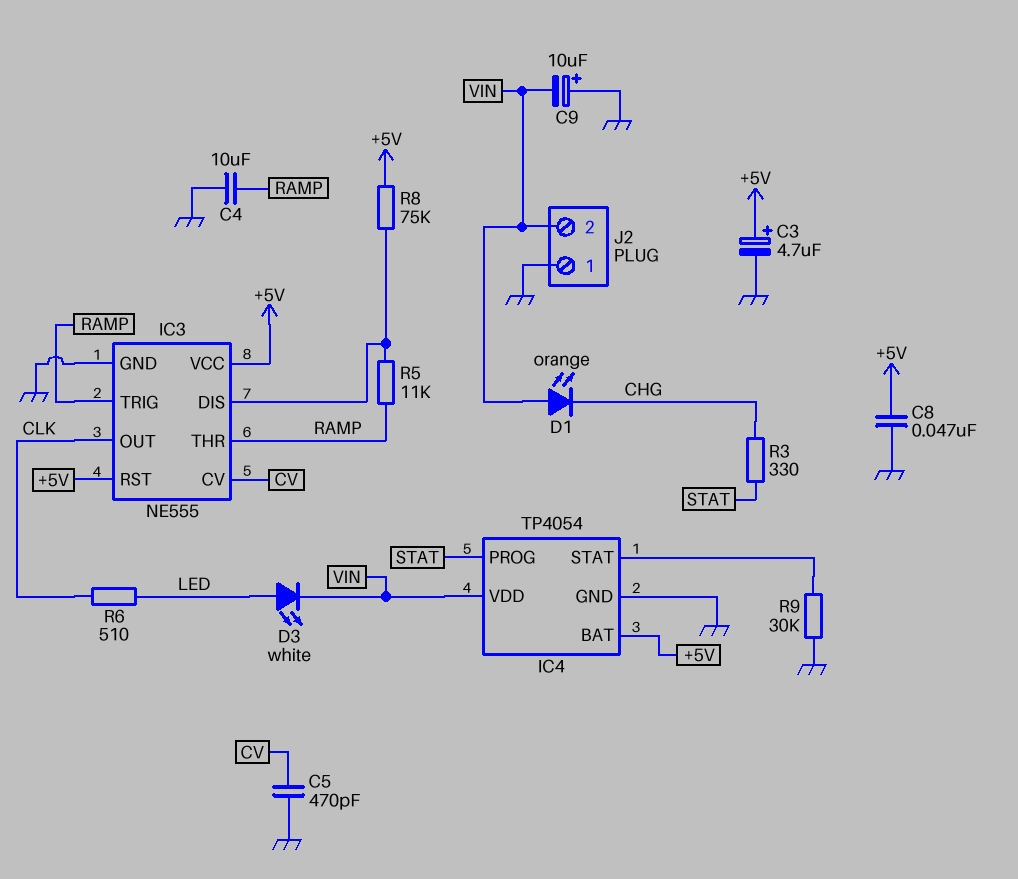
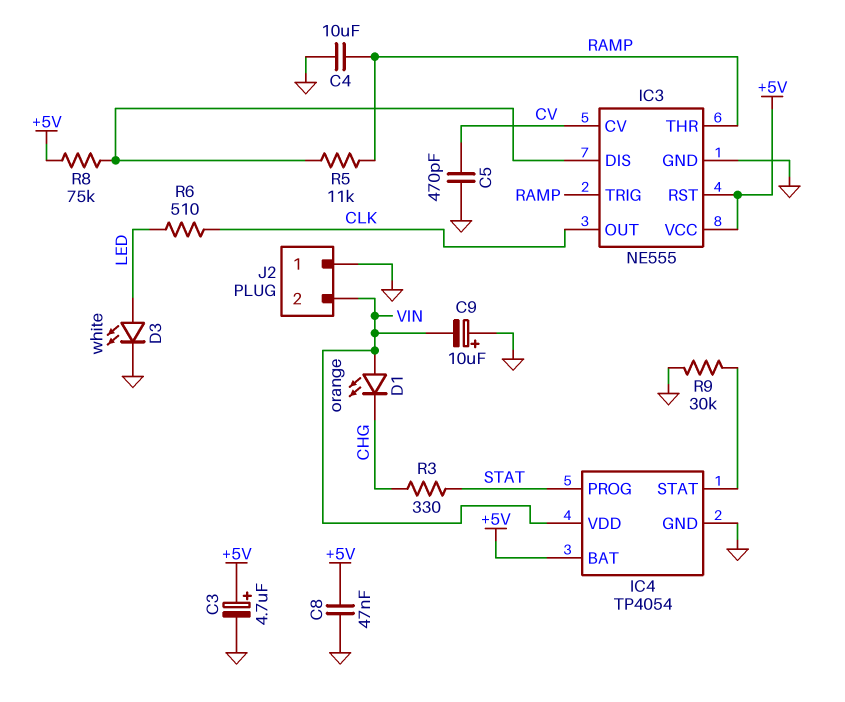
D3: LED white (A LED, K VIN) -> LED white (A LED, K GND)

